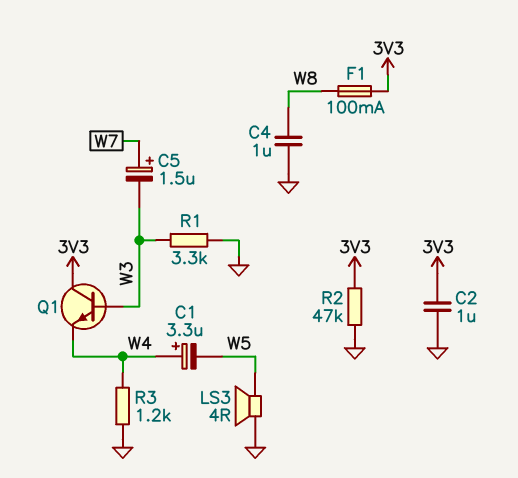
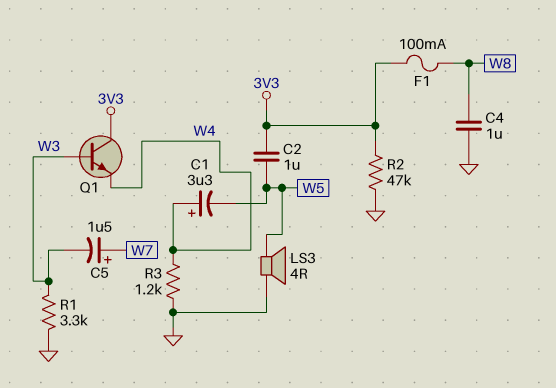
C2: 1uF (3V3, GND) -> 1uF (3V3, W5)

